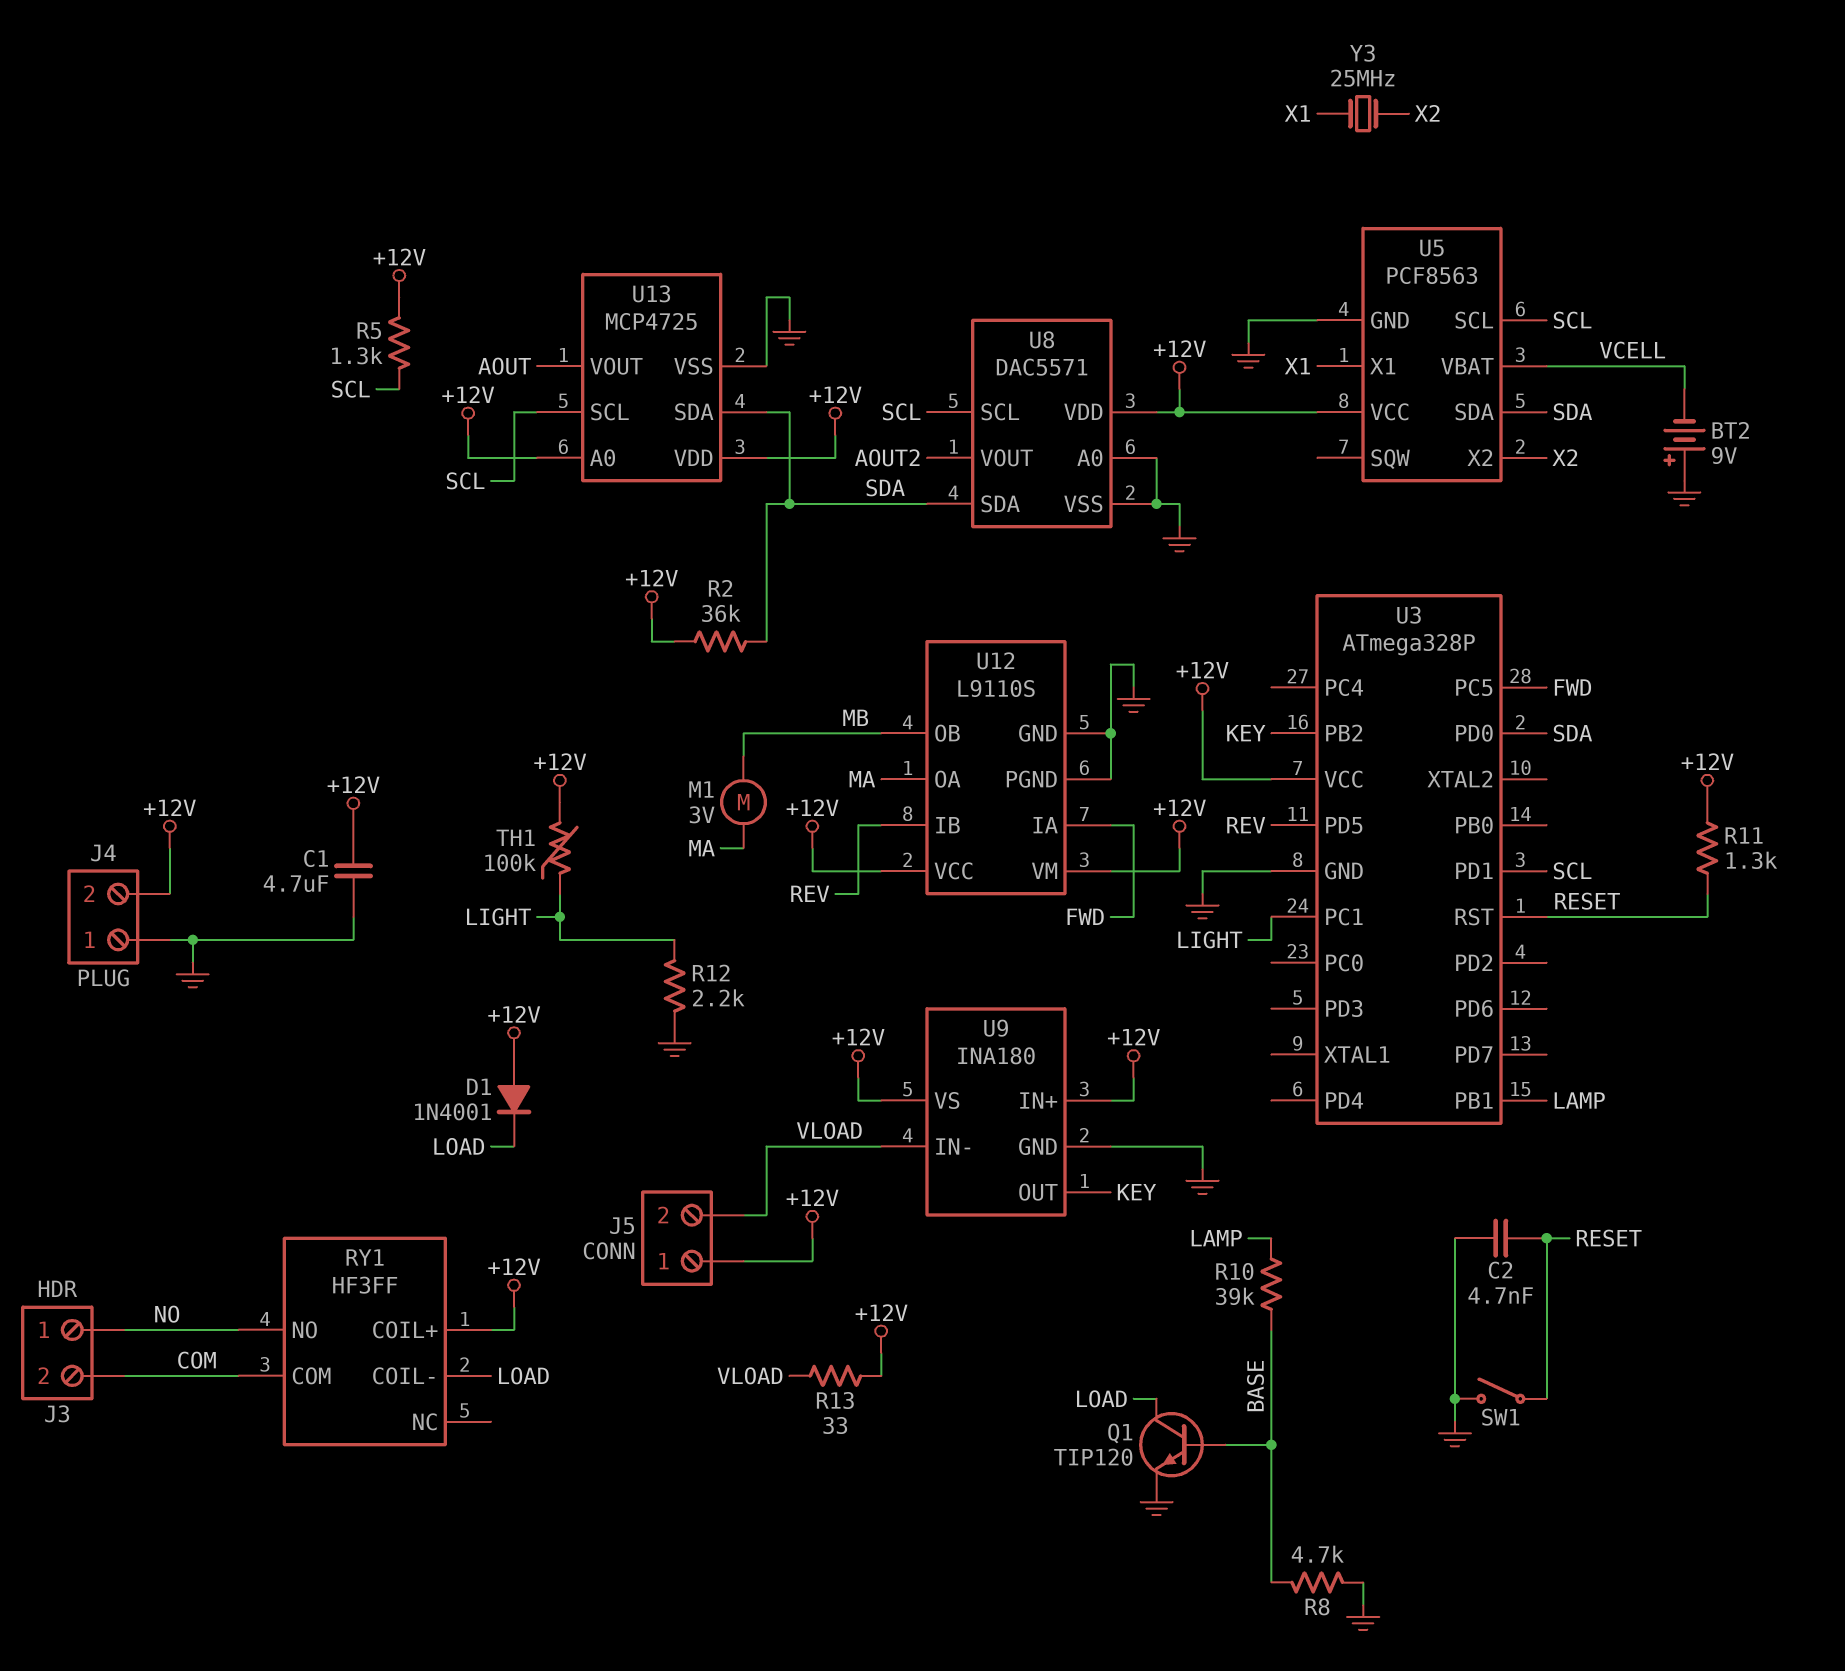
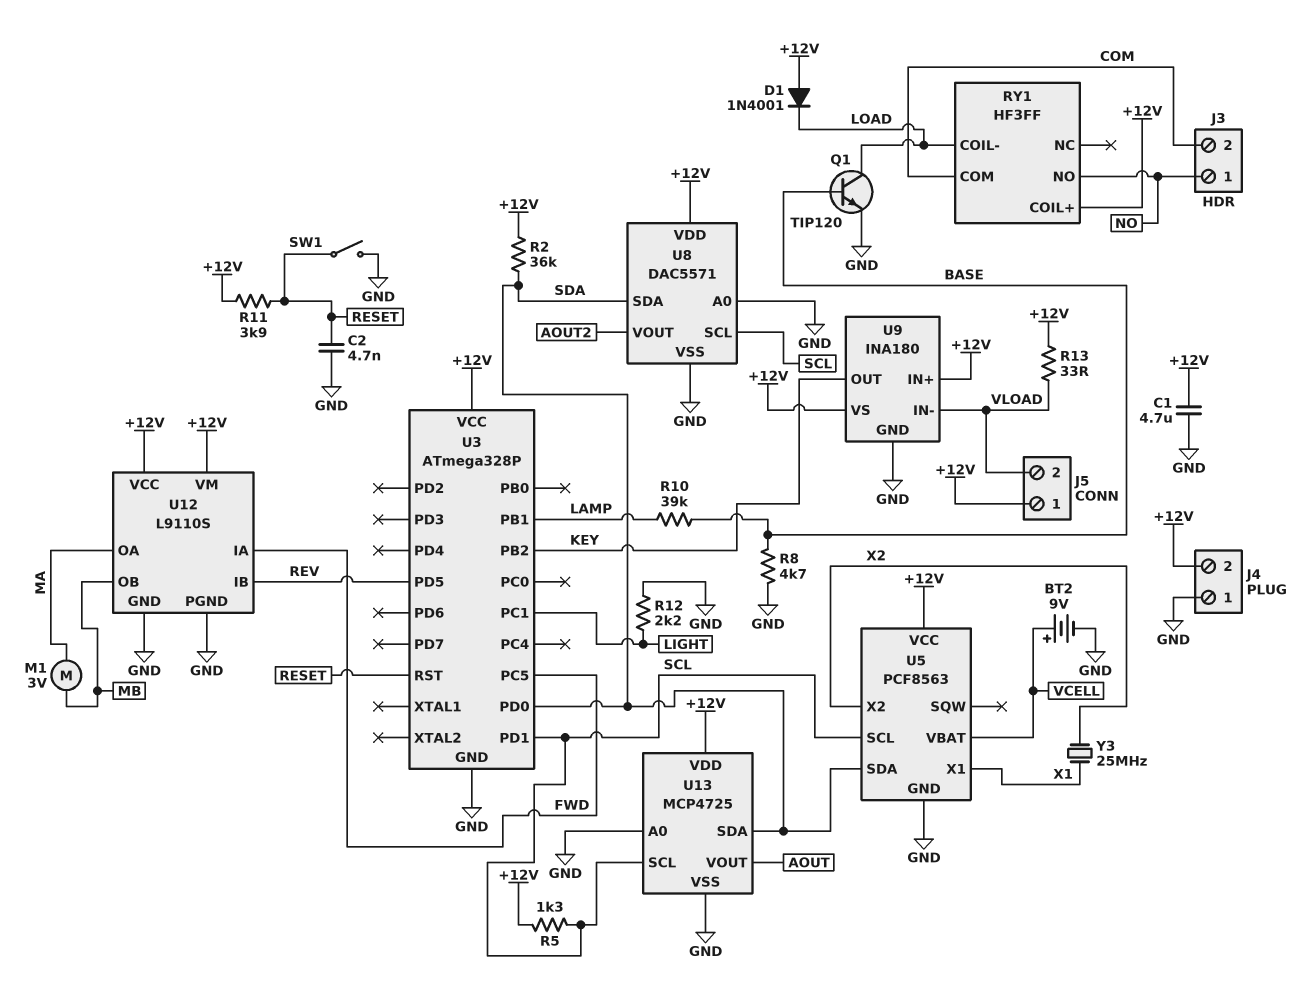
BT2: 9V (plus GND, minus VCELL) -> 9V (plus VCELL, minus GND)
R11: 1.3k (+12V, RESET) -> 3.9k (+12V, RESET)
TH1: 100k (+12V, LIGHT) -> none
U13 pin A0: +12V -> GND

